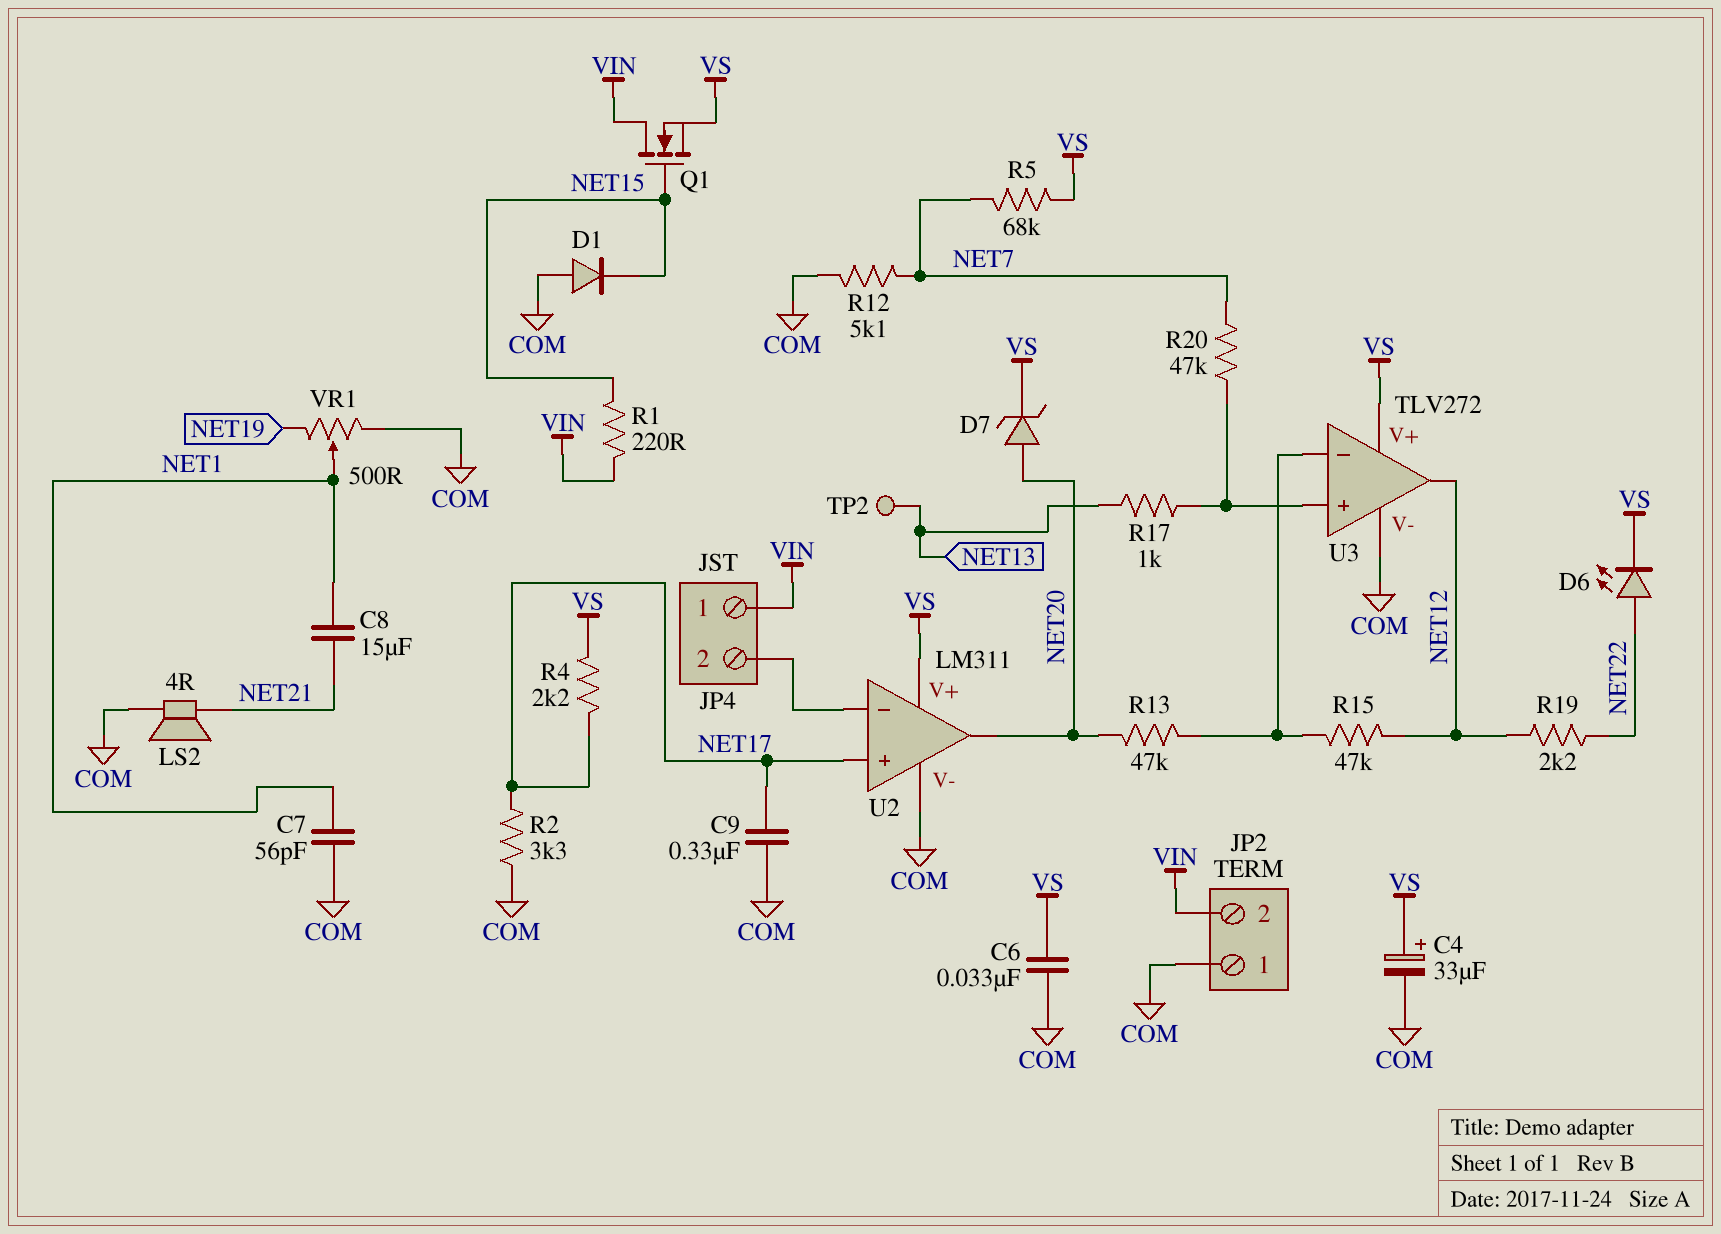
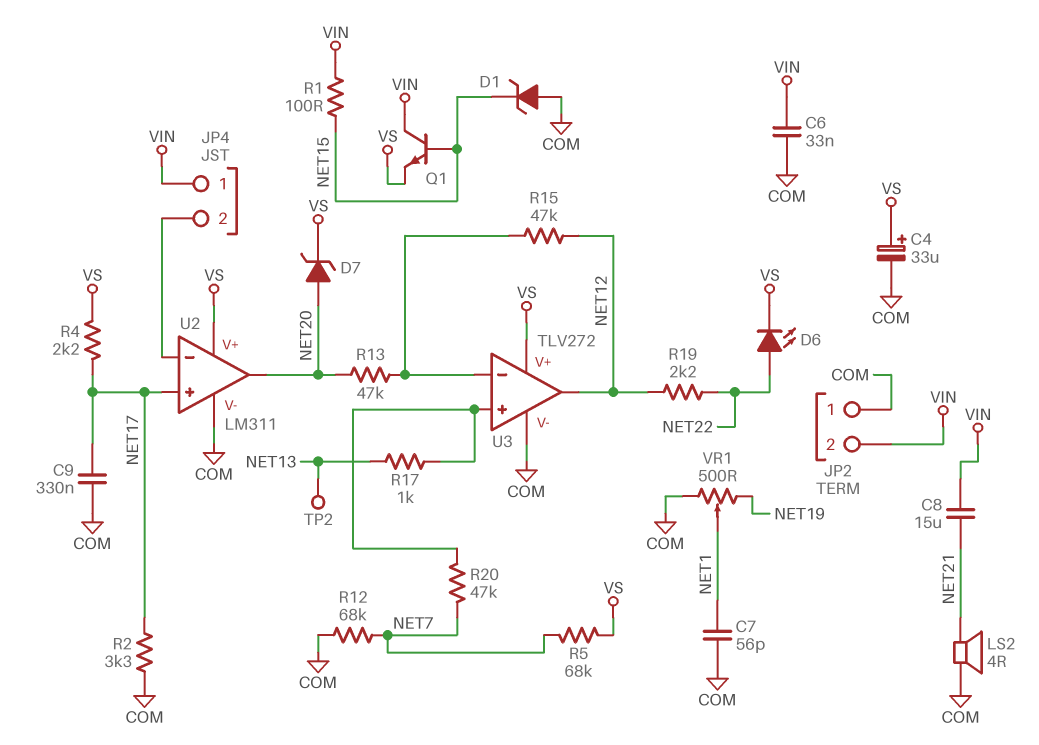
C6: 33nF (COM, VS) -> 33nF (COM, VIN)
C8: 15uF (NET1, NET21) -> 15uF (NET21, VIN)
D1: diode (A COM, K NET15) -> zener (A COM, K NET15)
Q1: NMOS (G NET15, D VIN, S VS) -> NPN (B NET15, C VIN, E VS)
R1: 220 (NET15, VIN) -> 100 (NET15, VIN)
R12: 5.1k (COM, NET7) -> 68k (COM, NET7)

